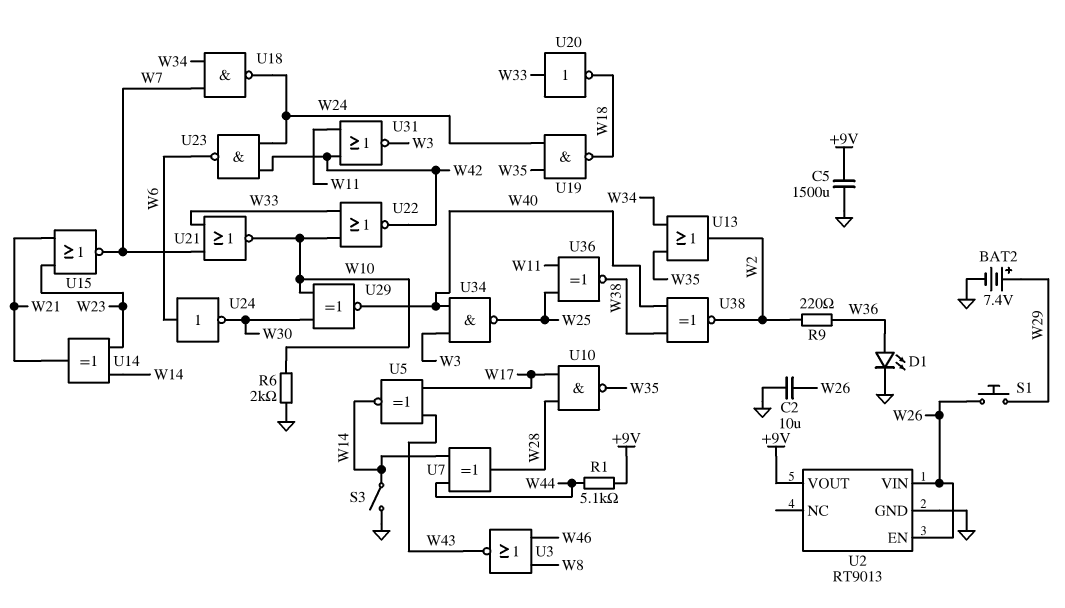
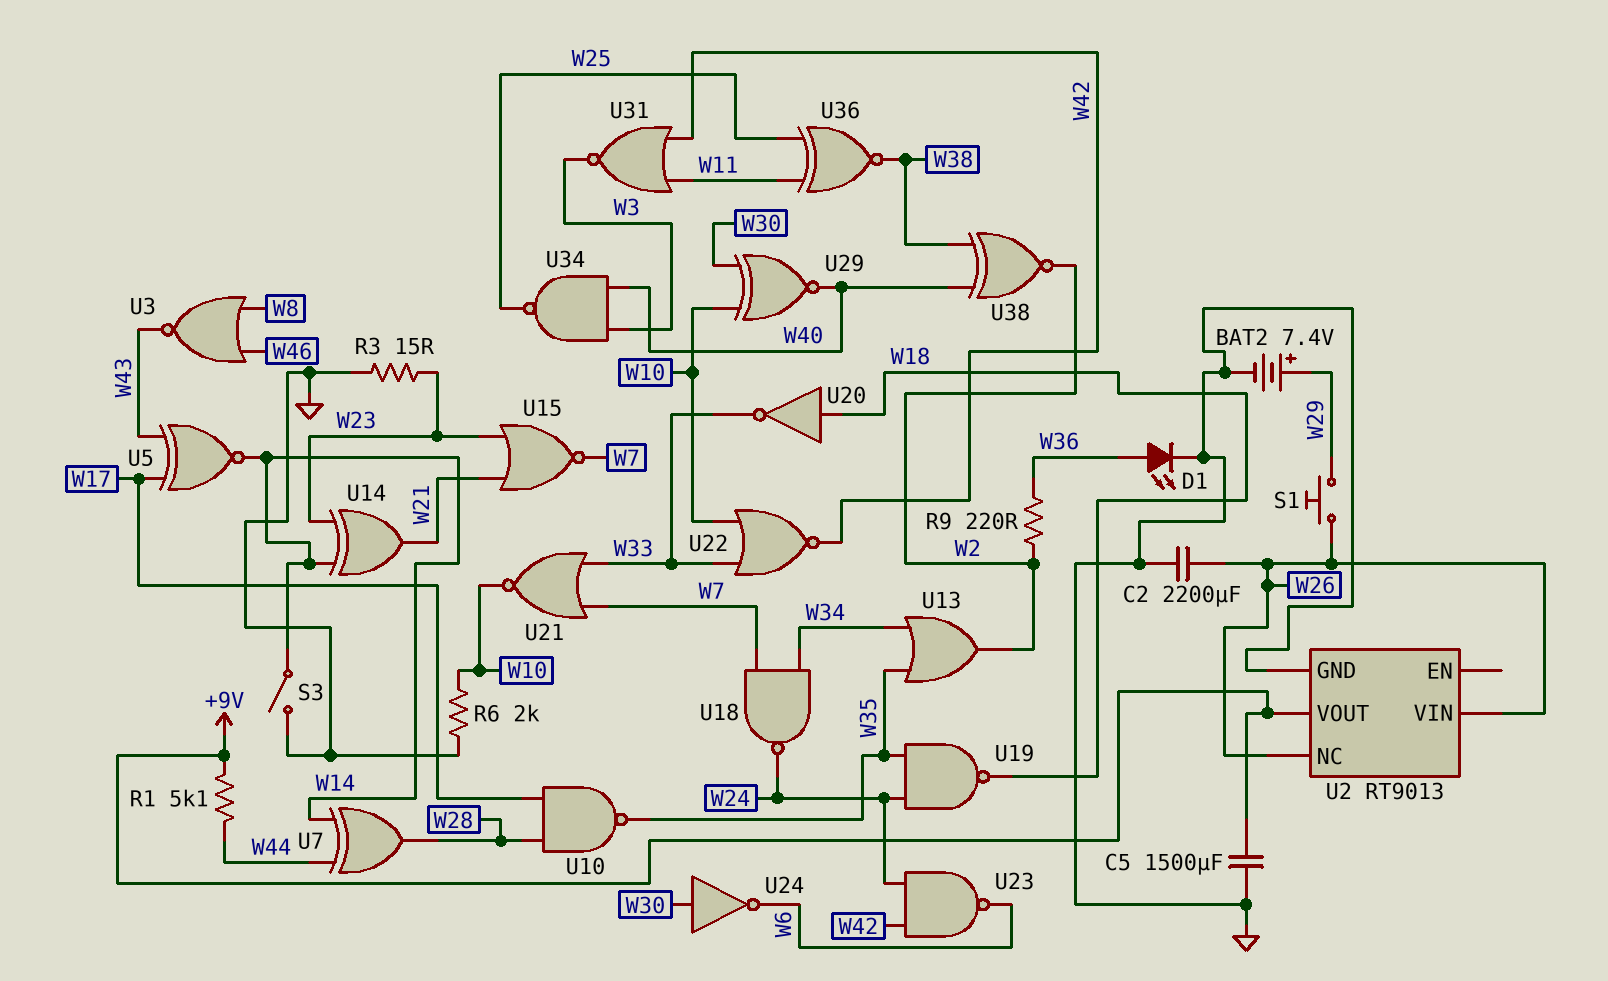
C2: 10uF (GND, W26) -> 2200uF (GND, W26)
R3: none -> 15 (GND, W23)
U2 pin EN: W26 -> none
U2 pin NC: none -> W26
U20: NOT (in W33, out W18) -> NOT (in W18, out W33)
U24: NOT (in W6, out W30) -> NOT (in W30, out W6)

